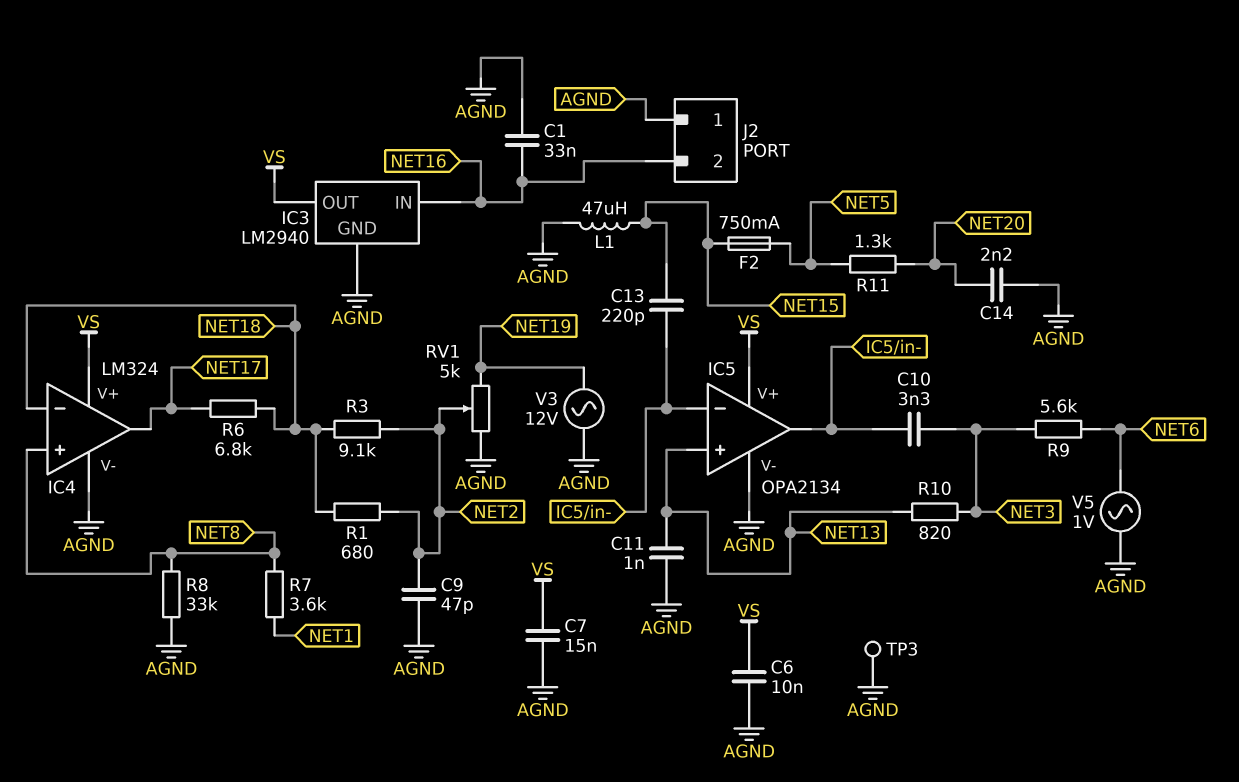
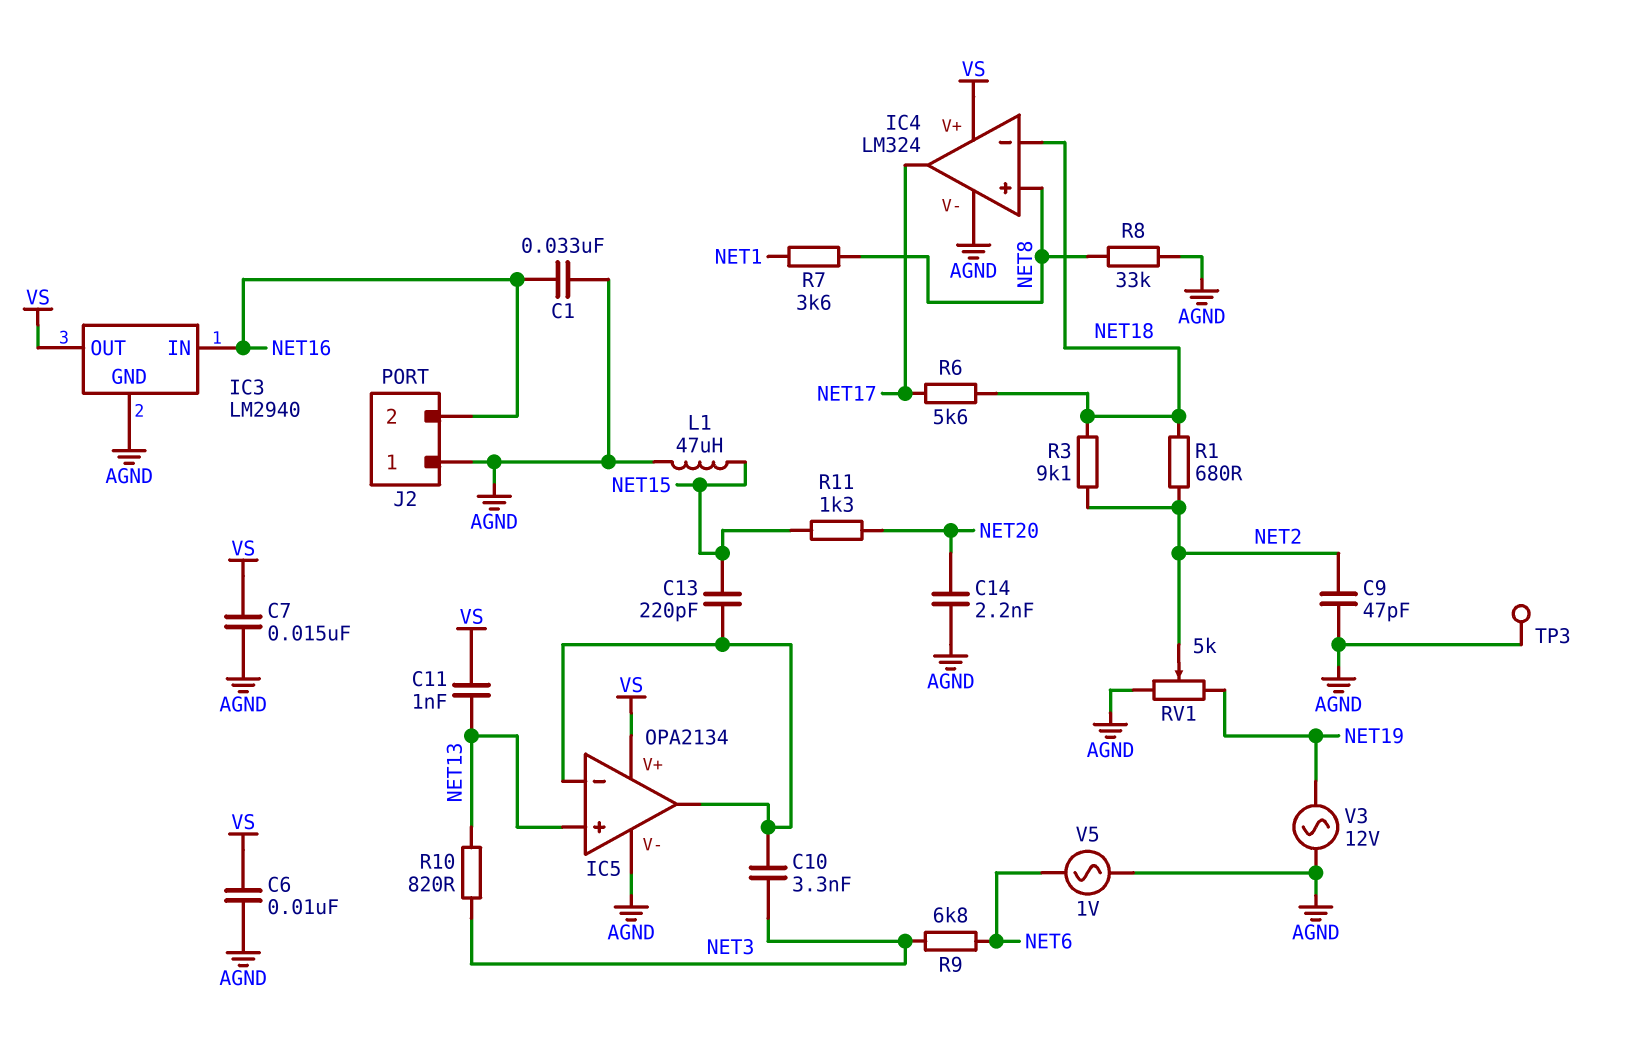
C11: 1nF (AGND, NET13) -> 1nF (NET13, VS)
F2: 750mA (NET5, NET15) -> none
R6: 6.8k (NET17, NET18) -> 5.6k (NET17, NET18)
R9: 5.6k (NET3, NET6) -> 6.8k (NET3, NET6)
R11: 1.3k (NET5, NET20) -> 1.3k (NET15, NET20)

